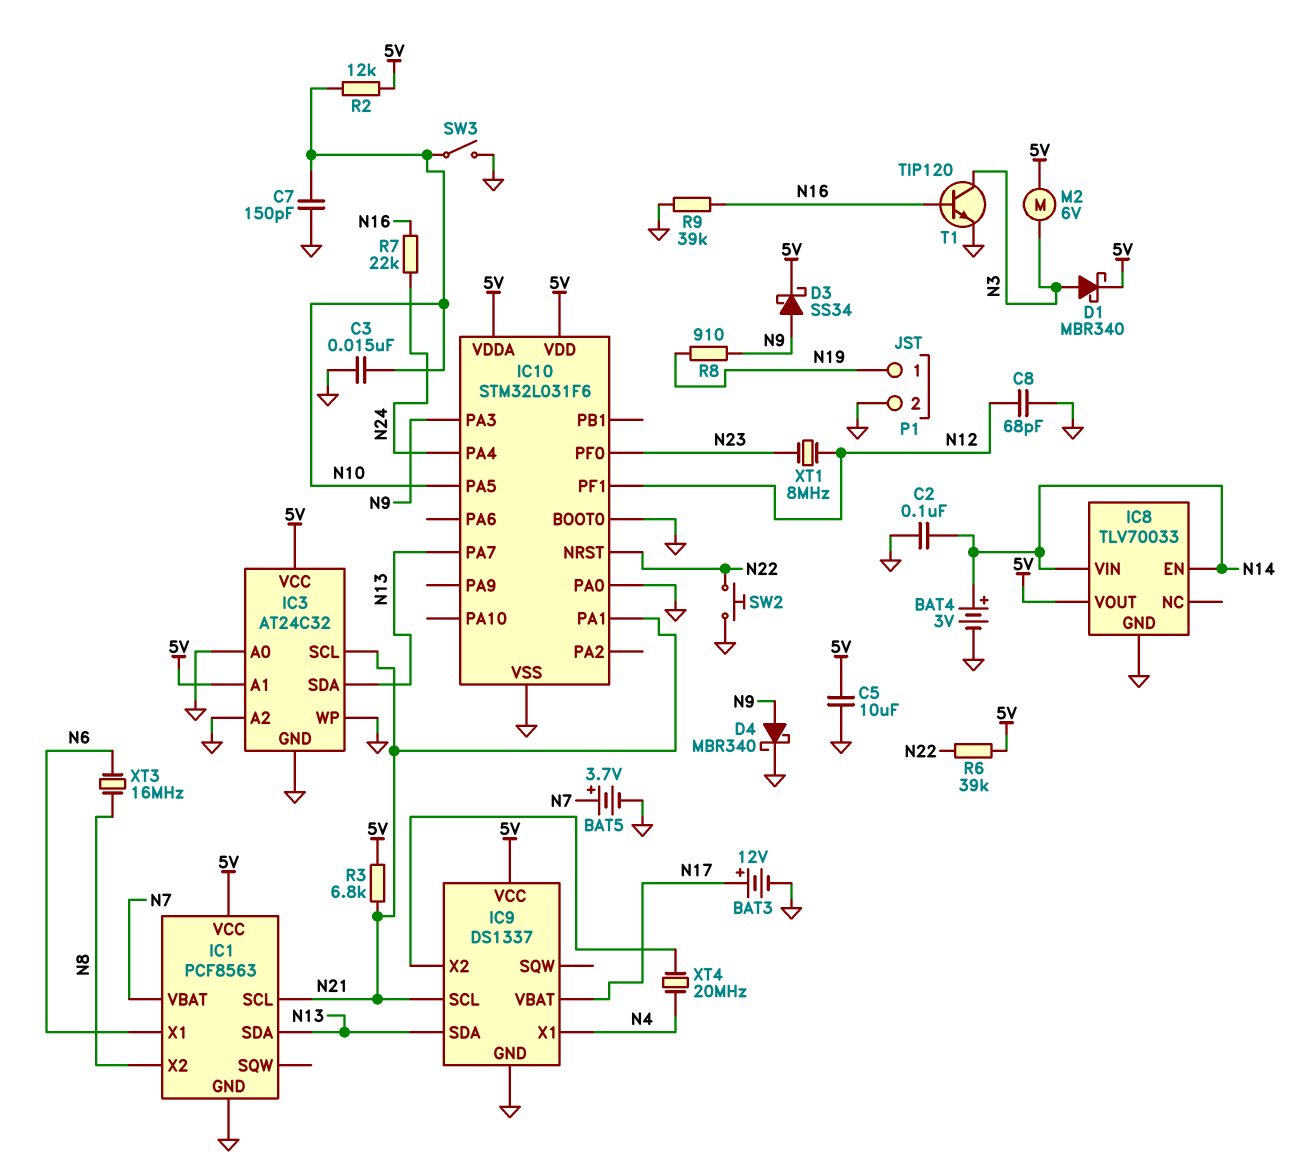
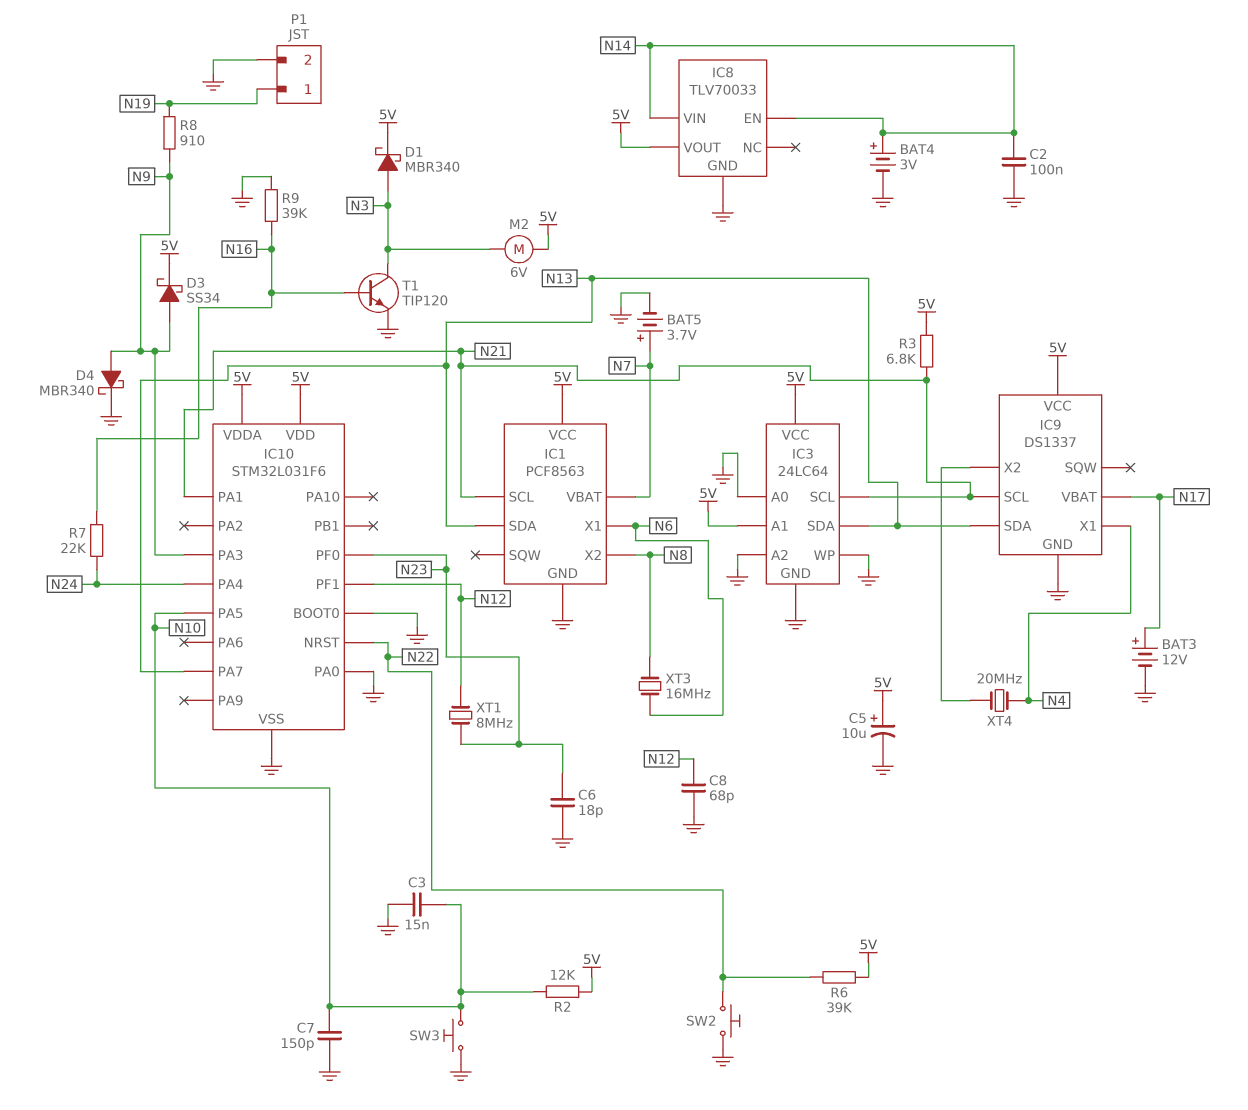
C5: 10uF (5V, GND) -> 10uF (plus 5V, minus GND)
C6: none -> 18pF (GND, N23)
IC3: AT24C32 -> 24LC64
SW3: switch (GND, N10) -> button (GND, N10)

